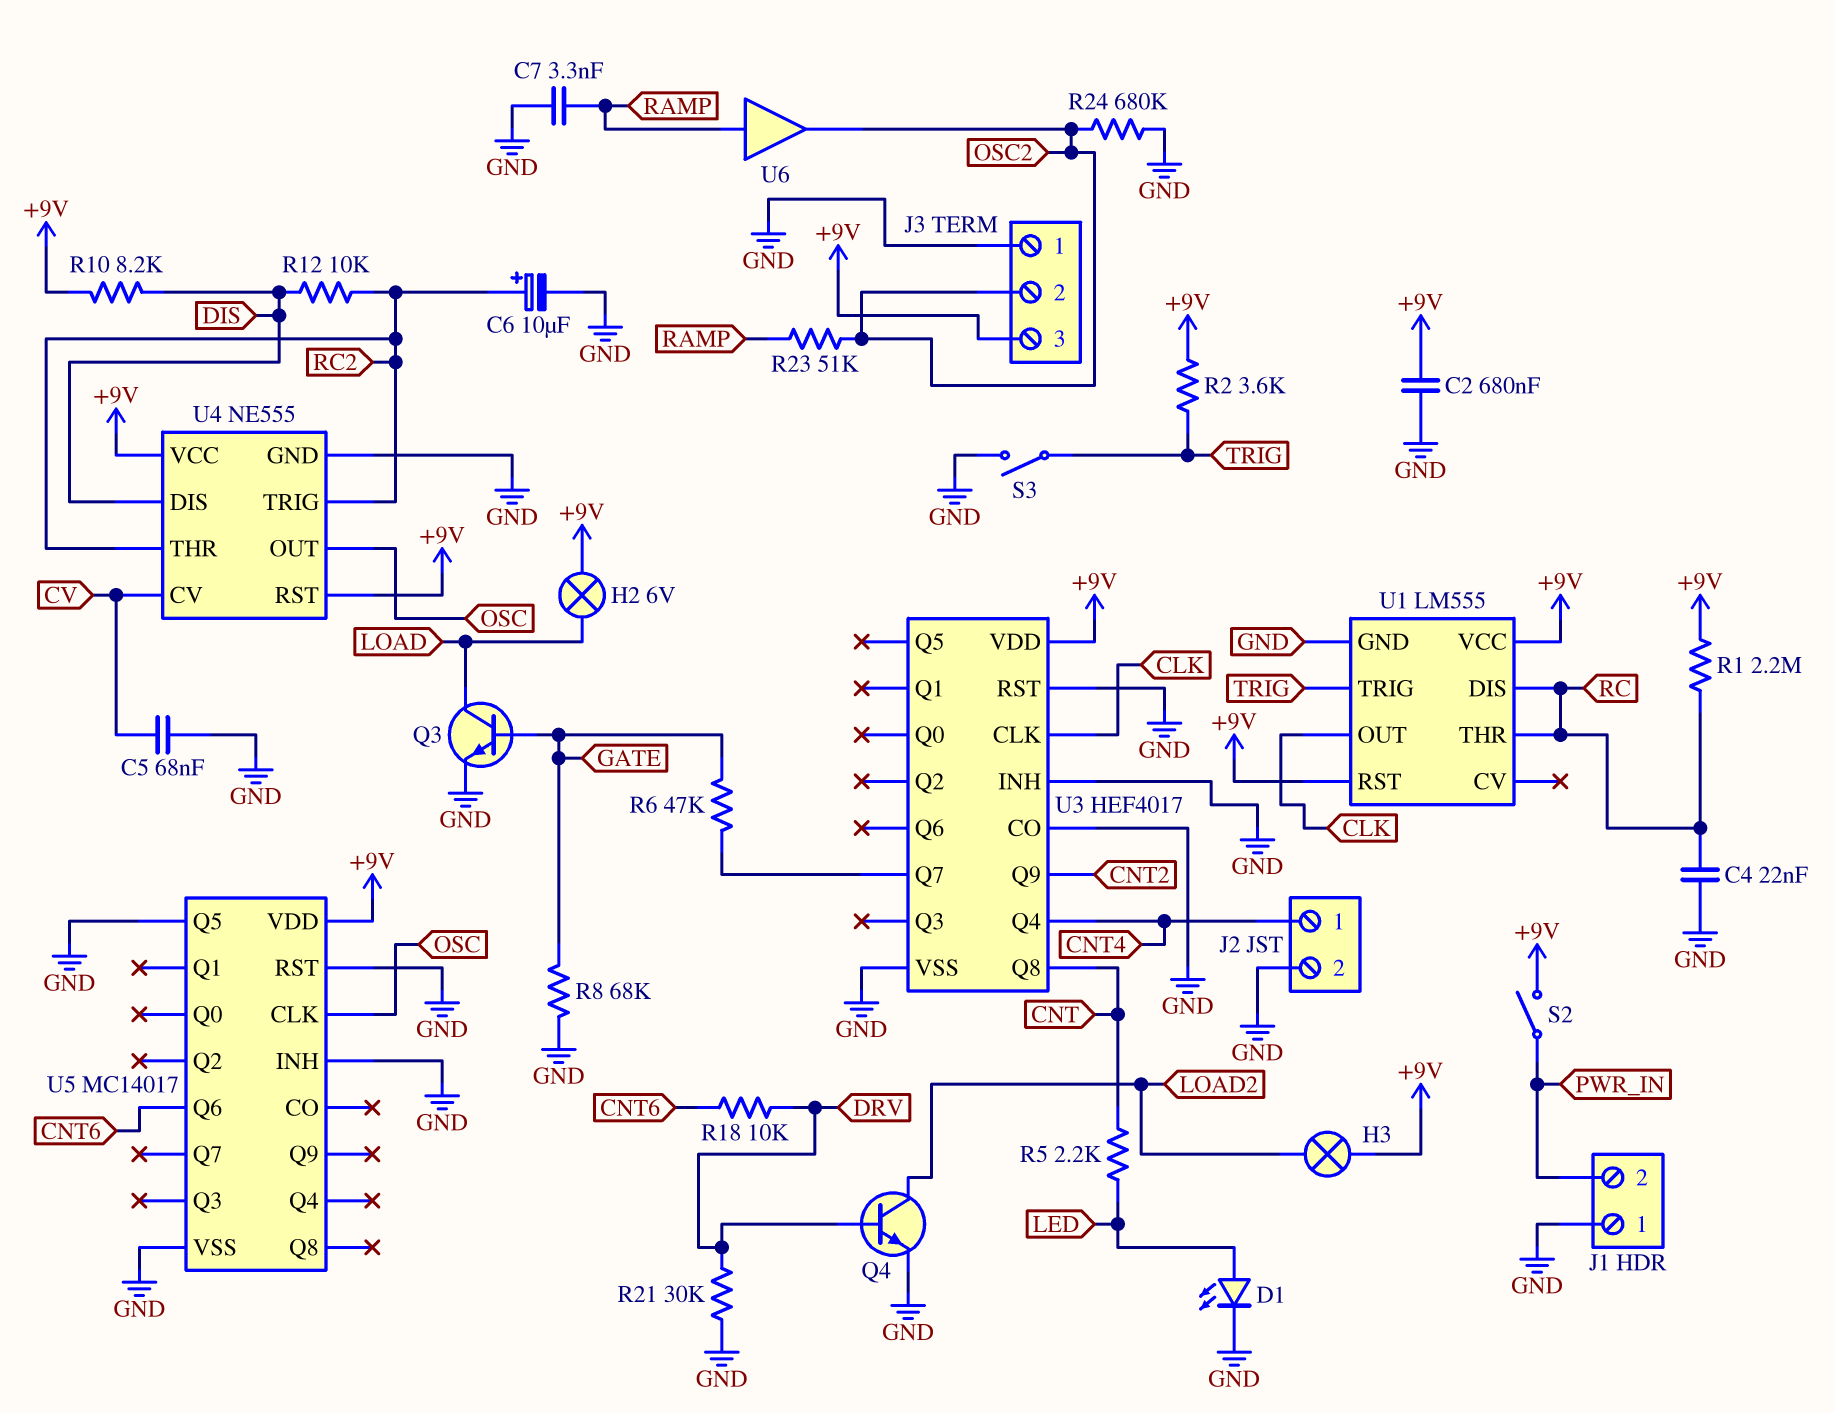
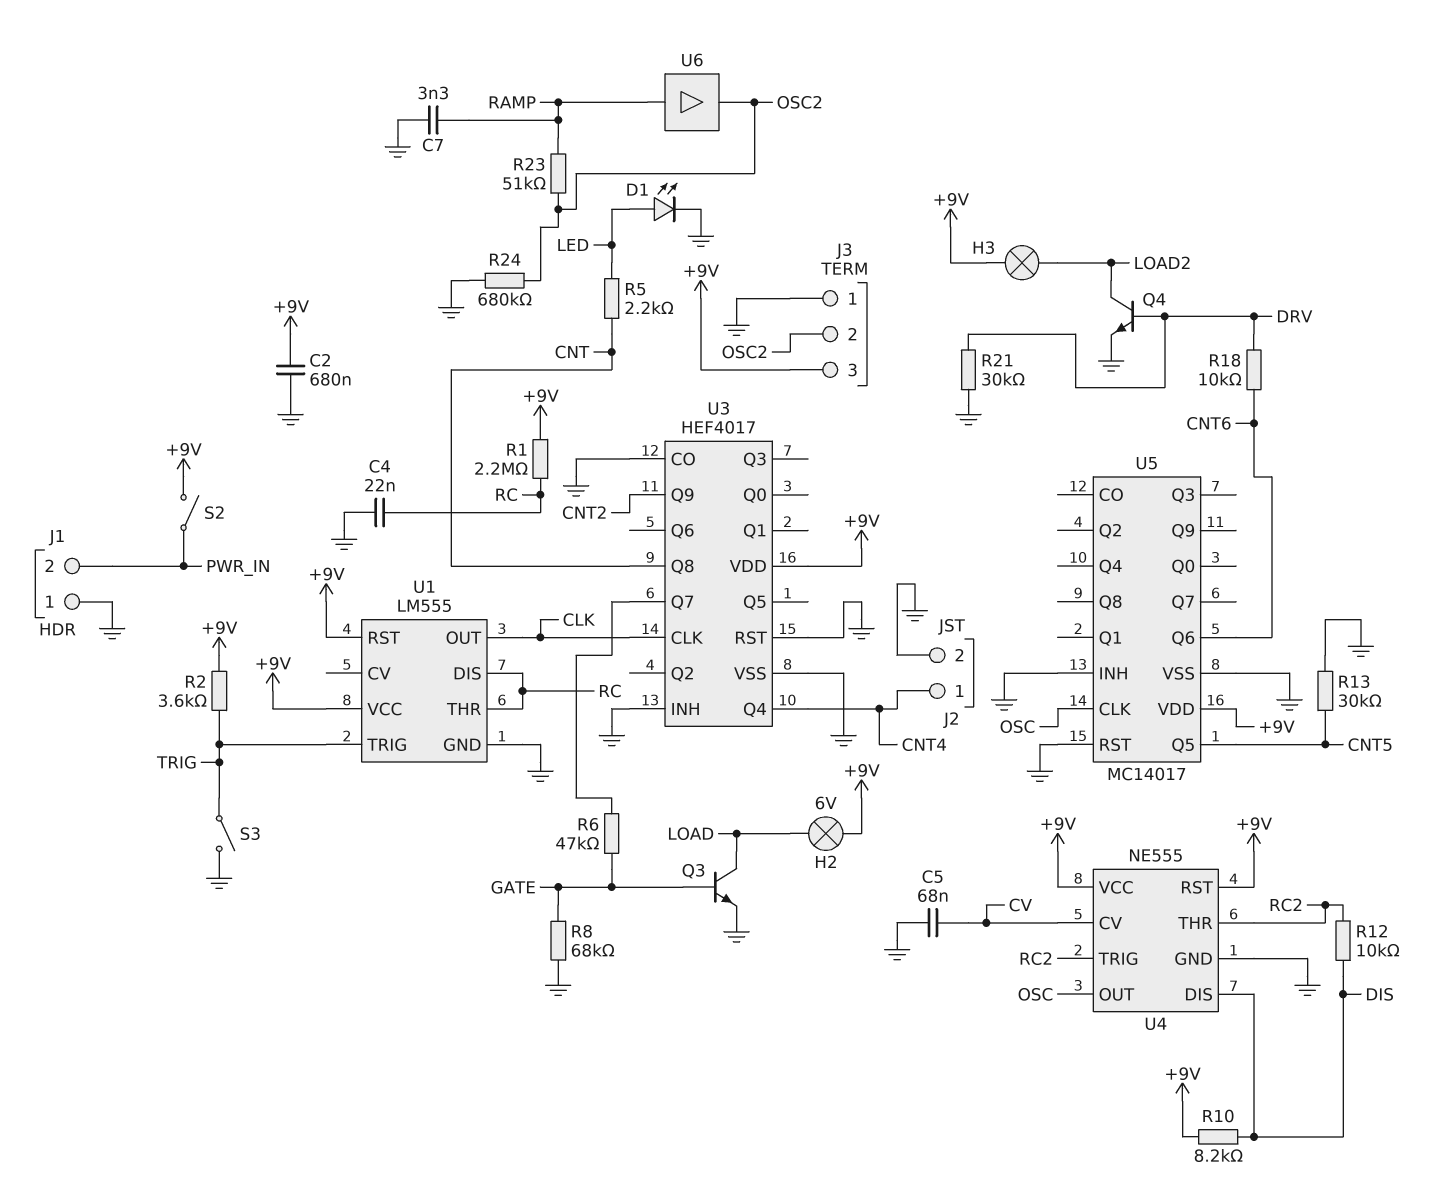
C6: 10uF (plus RC2, minus GND) -> none
R13: none -> 30k (CNT5, GND)
U5 pin Q5: GND -> CNT5

